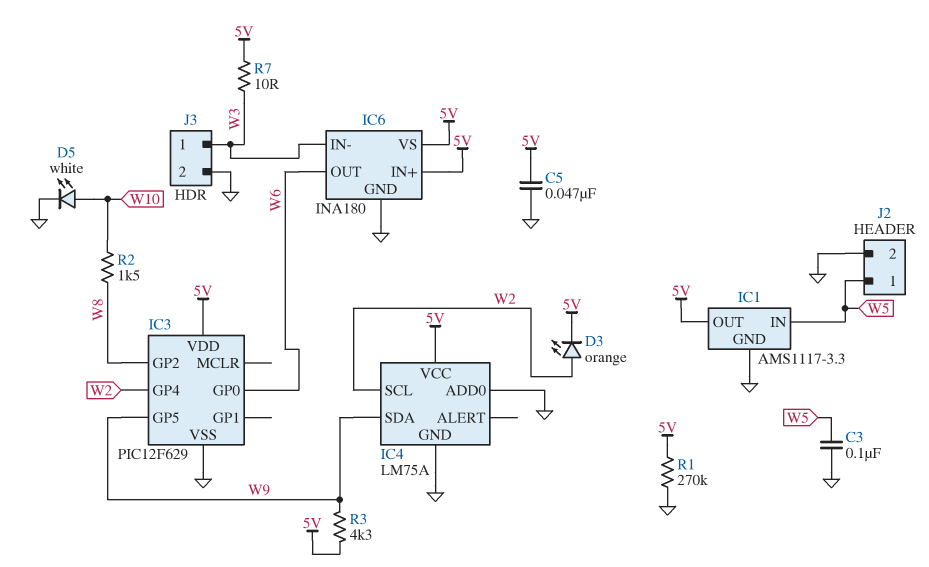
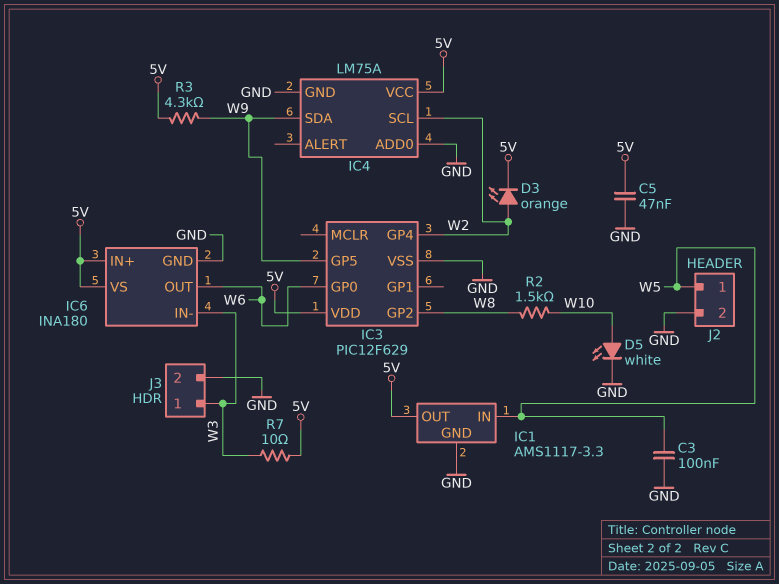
R1: 270k (5V, GND) -> none

